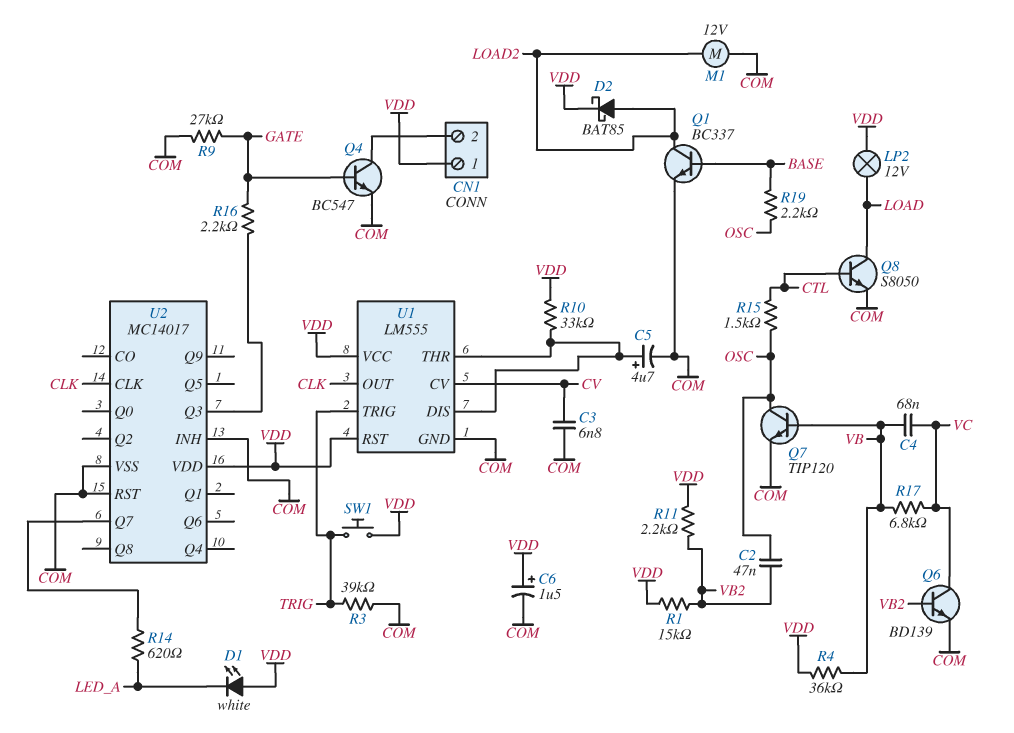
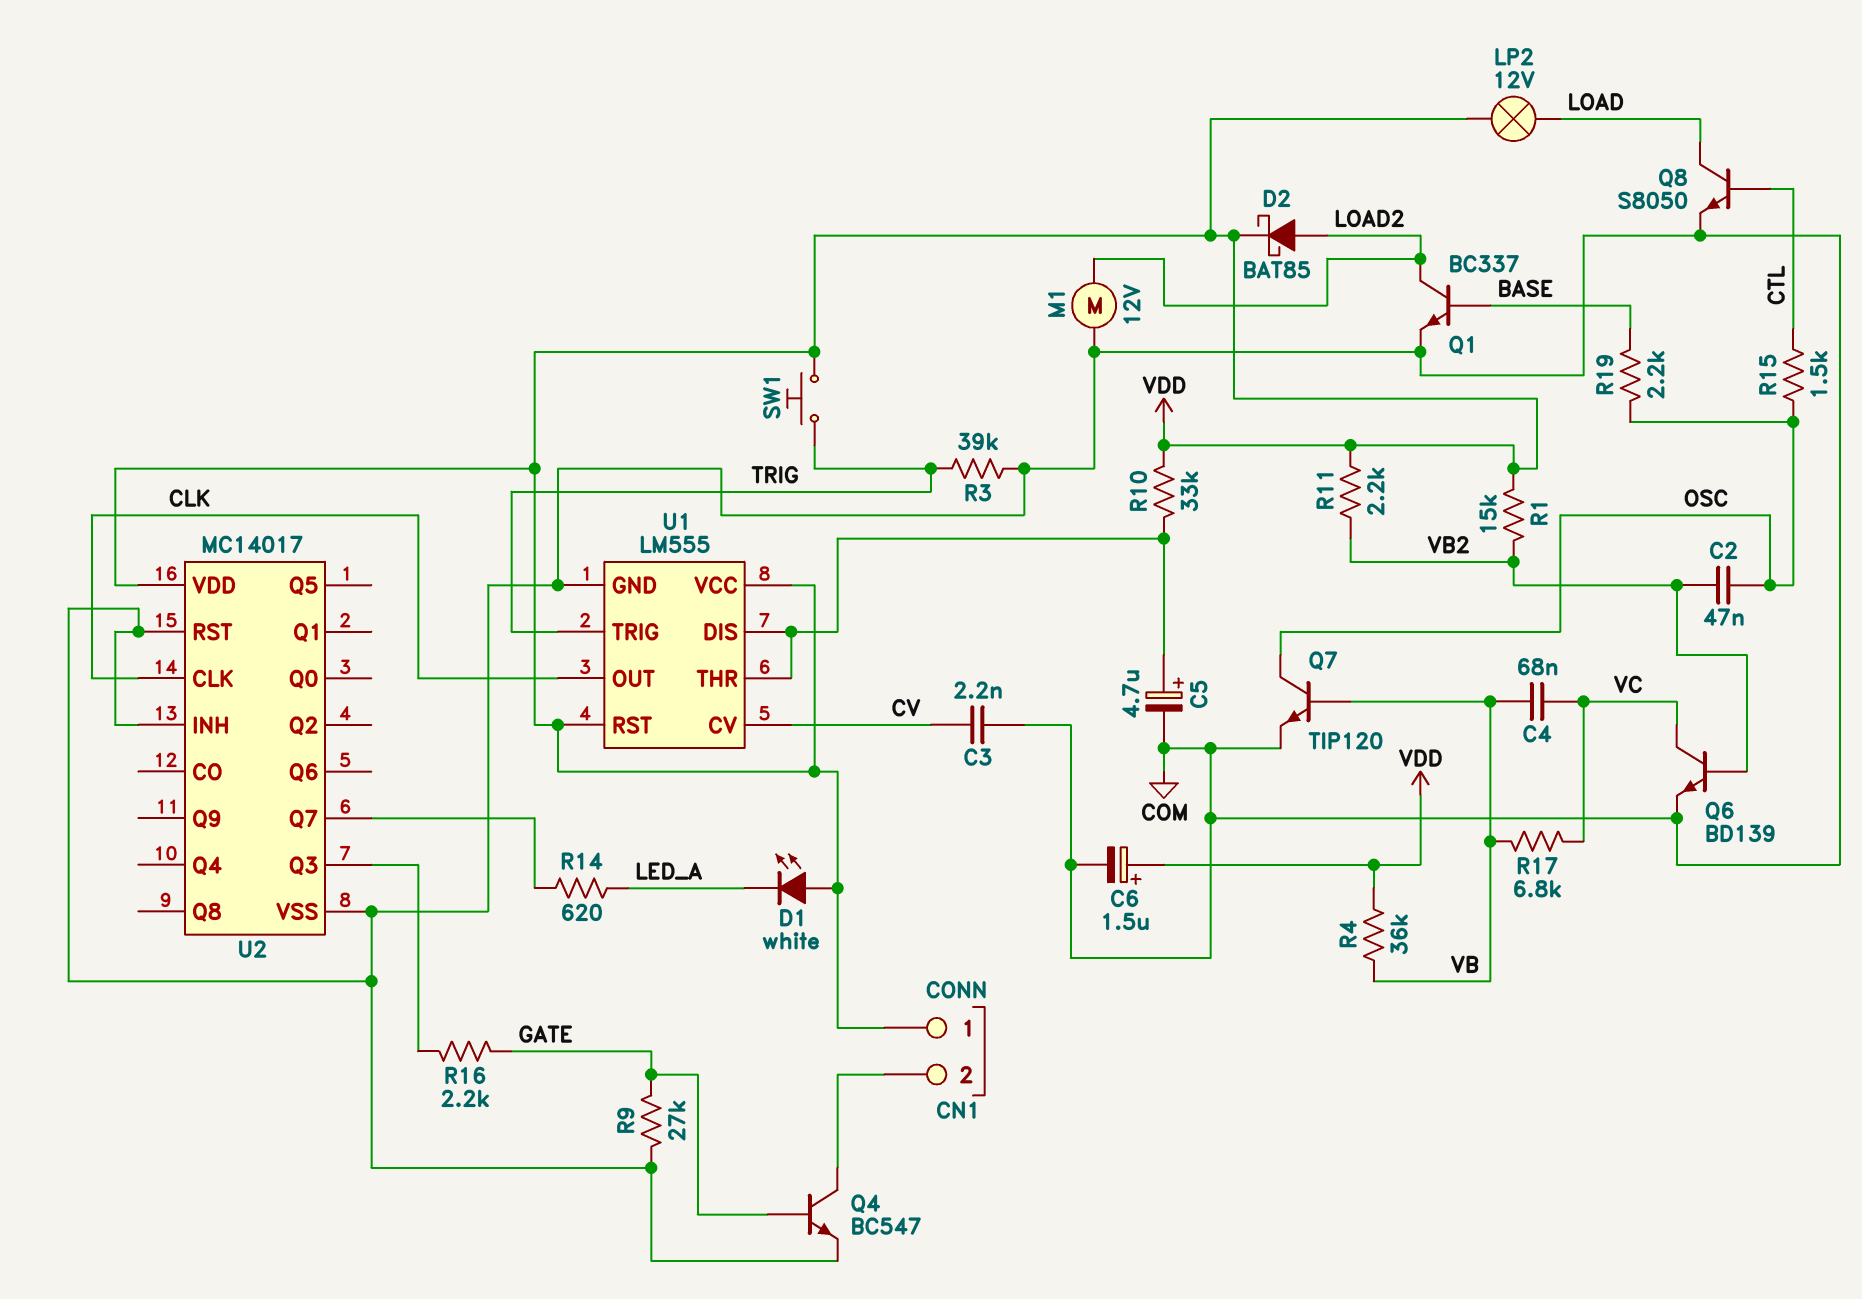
C3: 6.8nF (COM, CV) -> 2.2nF (COM, CV)

